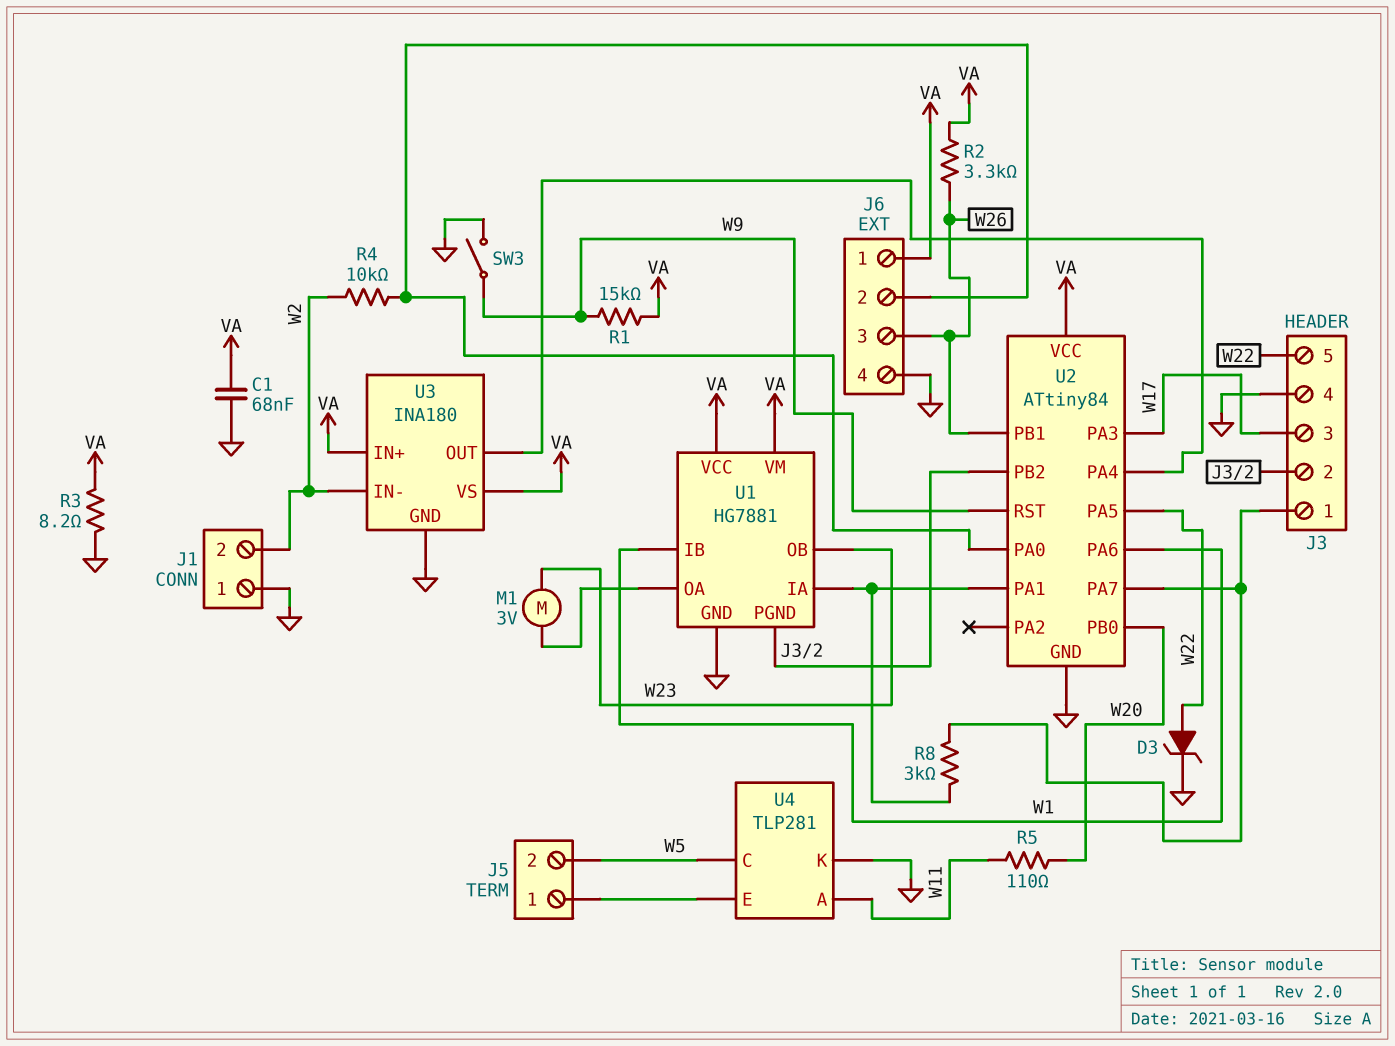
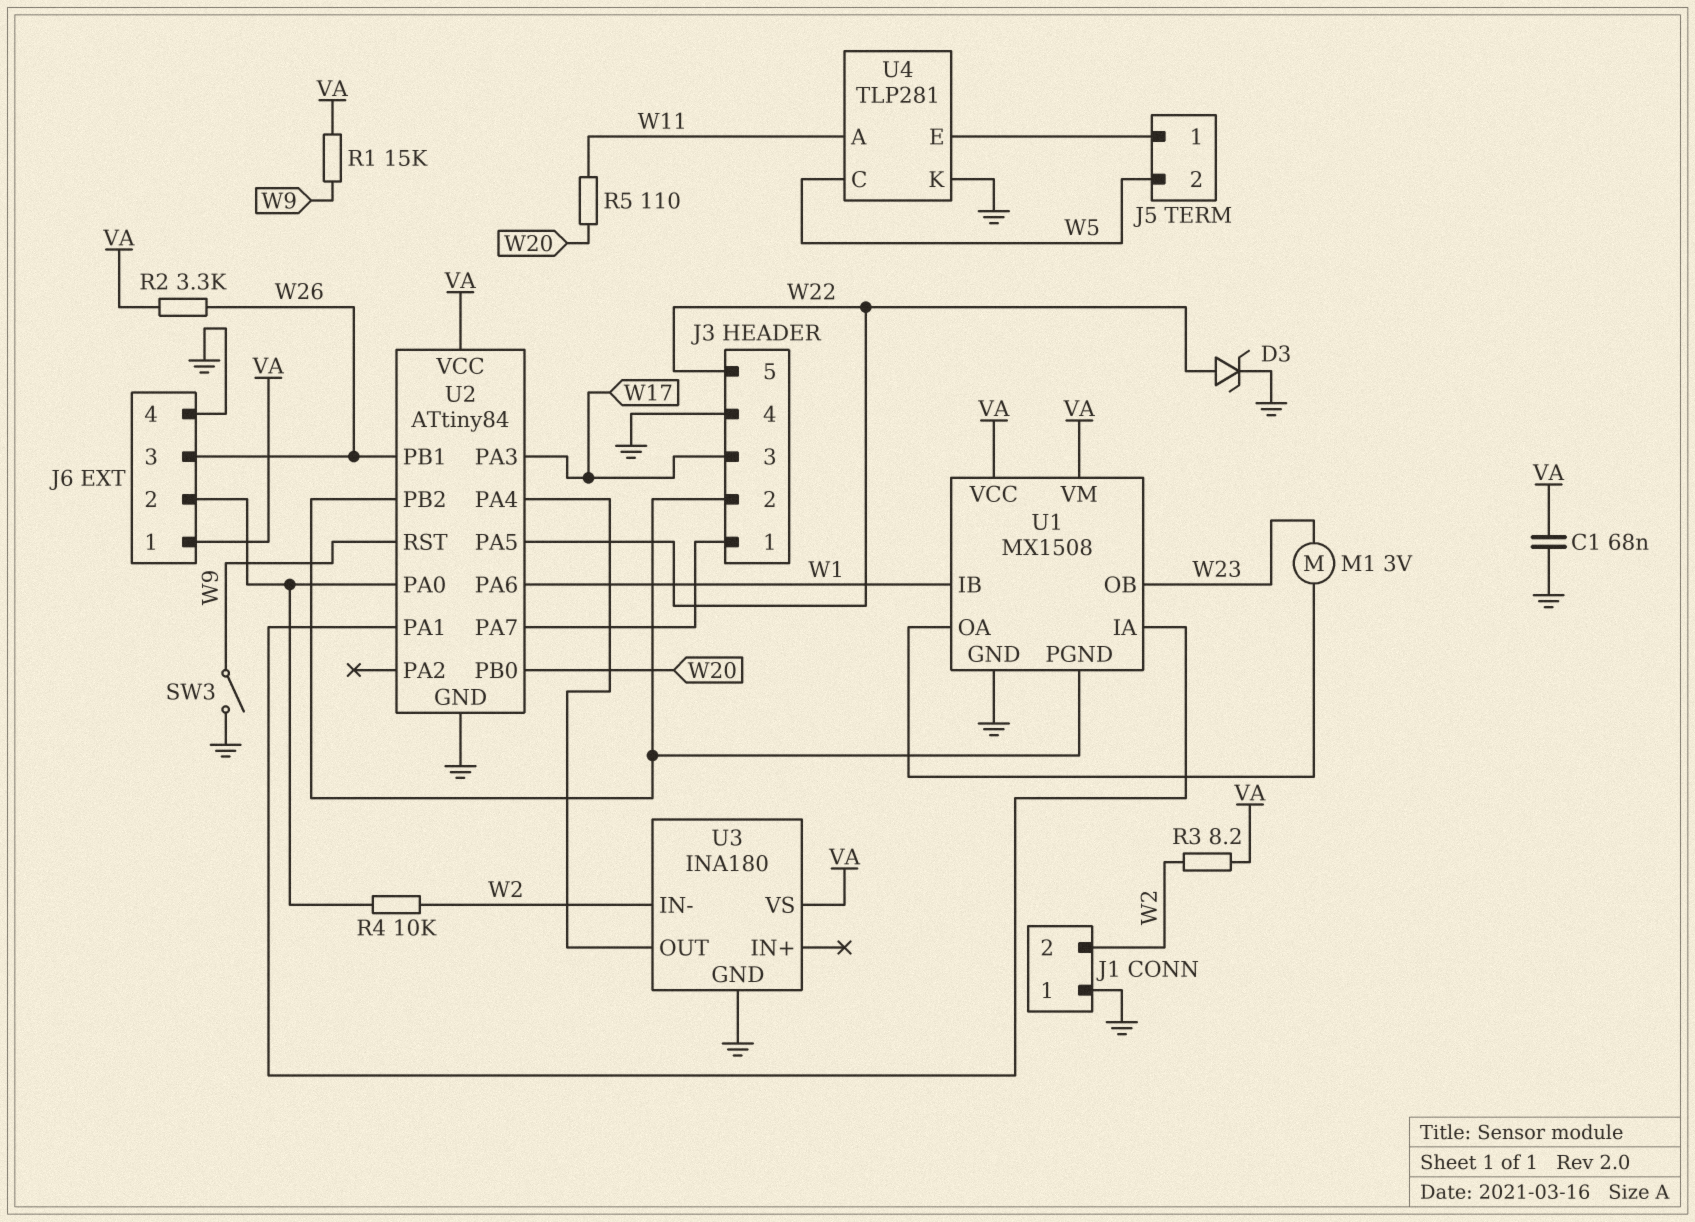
R3: 8.2 (GND, VA) -> 8.2 (VA, W2)
R8: 3k (J3/1, U1/IA) -> none
U1: HG7881 -> MX1508
U3 pin IN+: VA -> none

